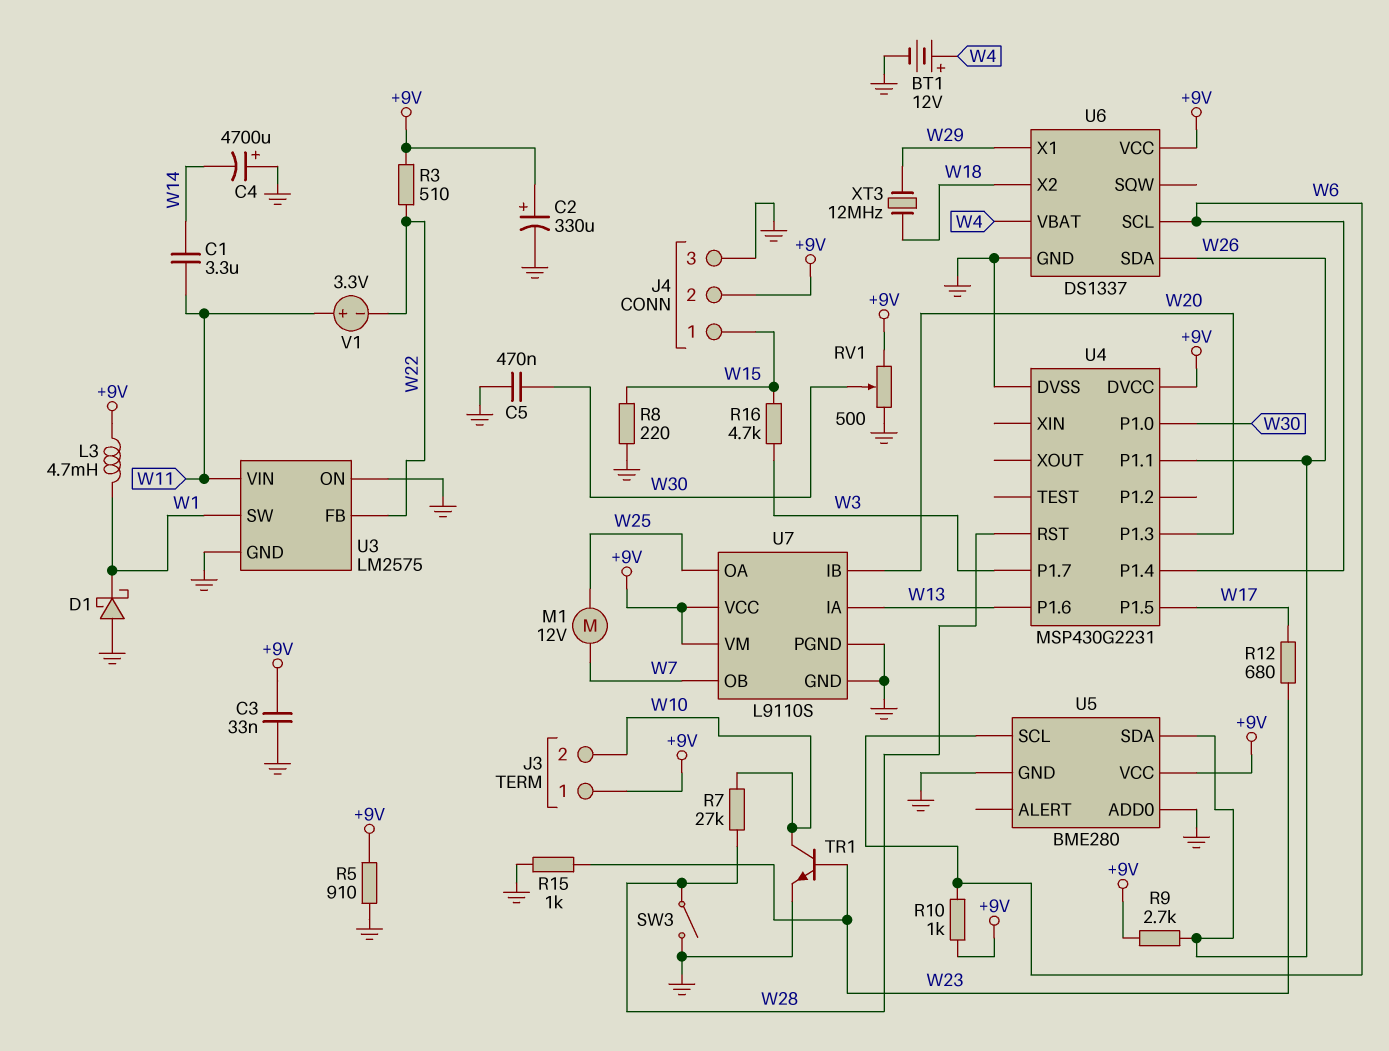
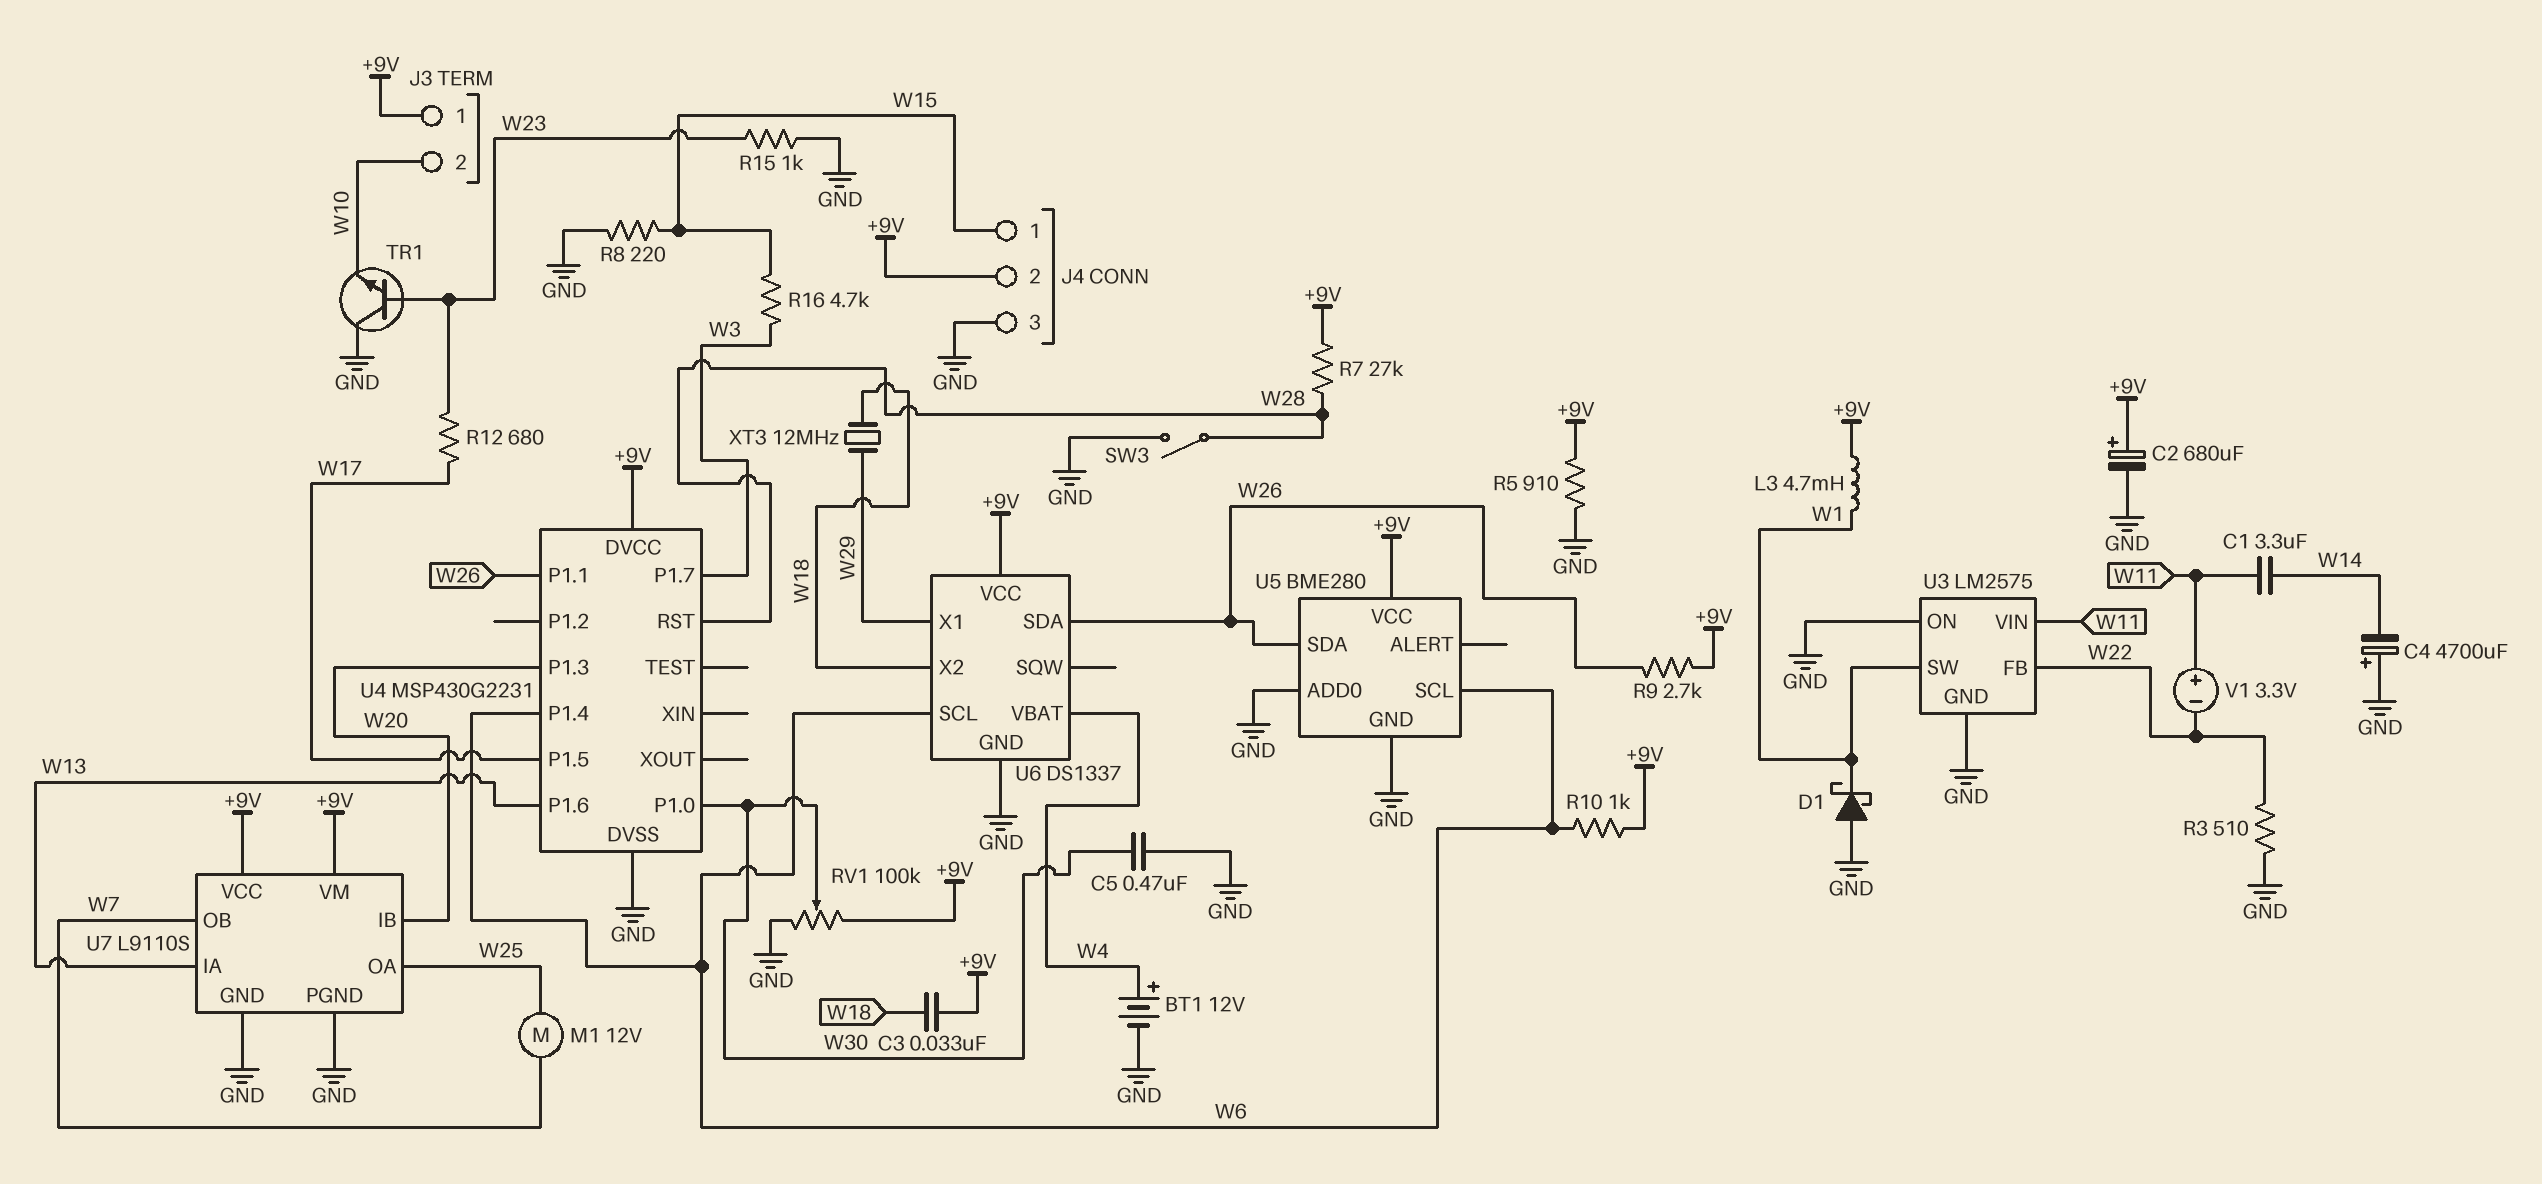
C2: 330uF (plus +9V, minus GND) -> 680uF (plus +9V, minus GND)
C3: 33nF (+9V, GND) -> 33nF (+9V, W18)
R3: 510 (+9V, W22) -> 510 (GND, W22)
R7: 27k (W10, W28) -> 27k (+9V, W28)
RV1: 500 (+9V, GND, wiper W30) -> 100k (+9V, GND, wiper W30)
TR1: NPN (B W23, C W10, E GND) -> NPN (B W23, C GND, E W10)

